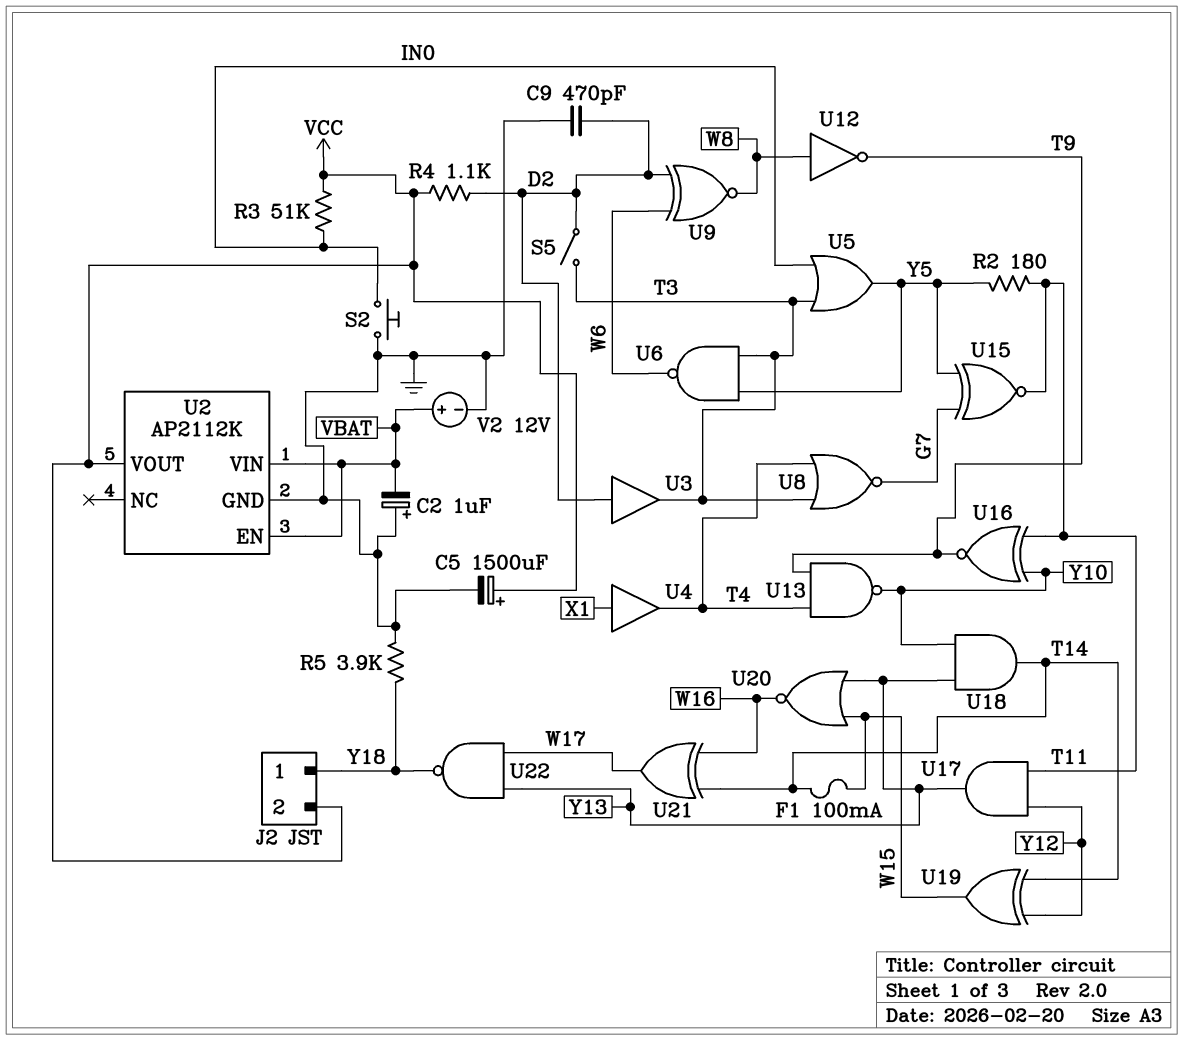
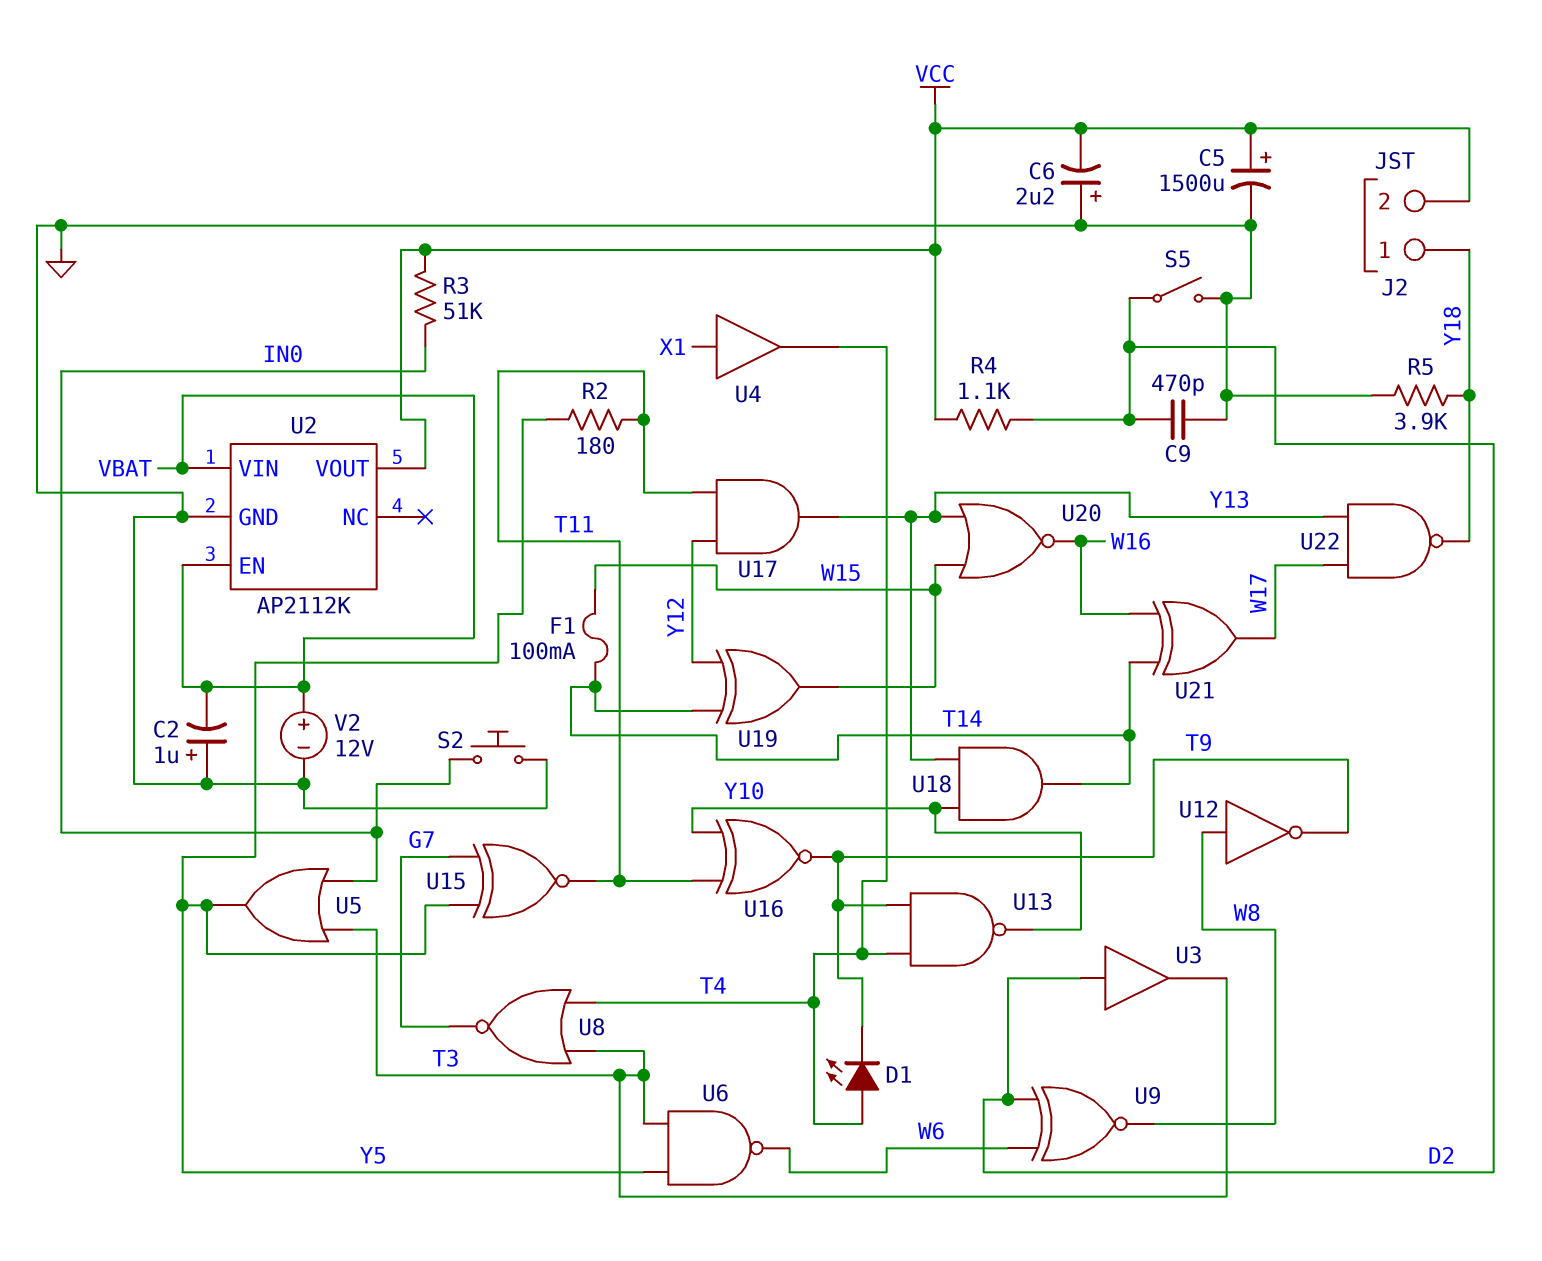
C6: none -> 2.2uF (plus GND, minus VCC)
D1: none -> LED (A T4, K T9)
S5: switch (D2, T3) -> switch (D2, GND)

